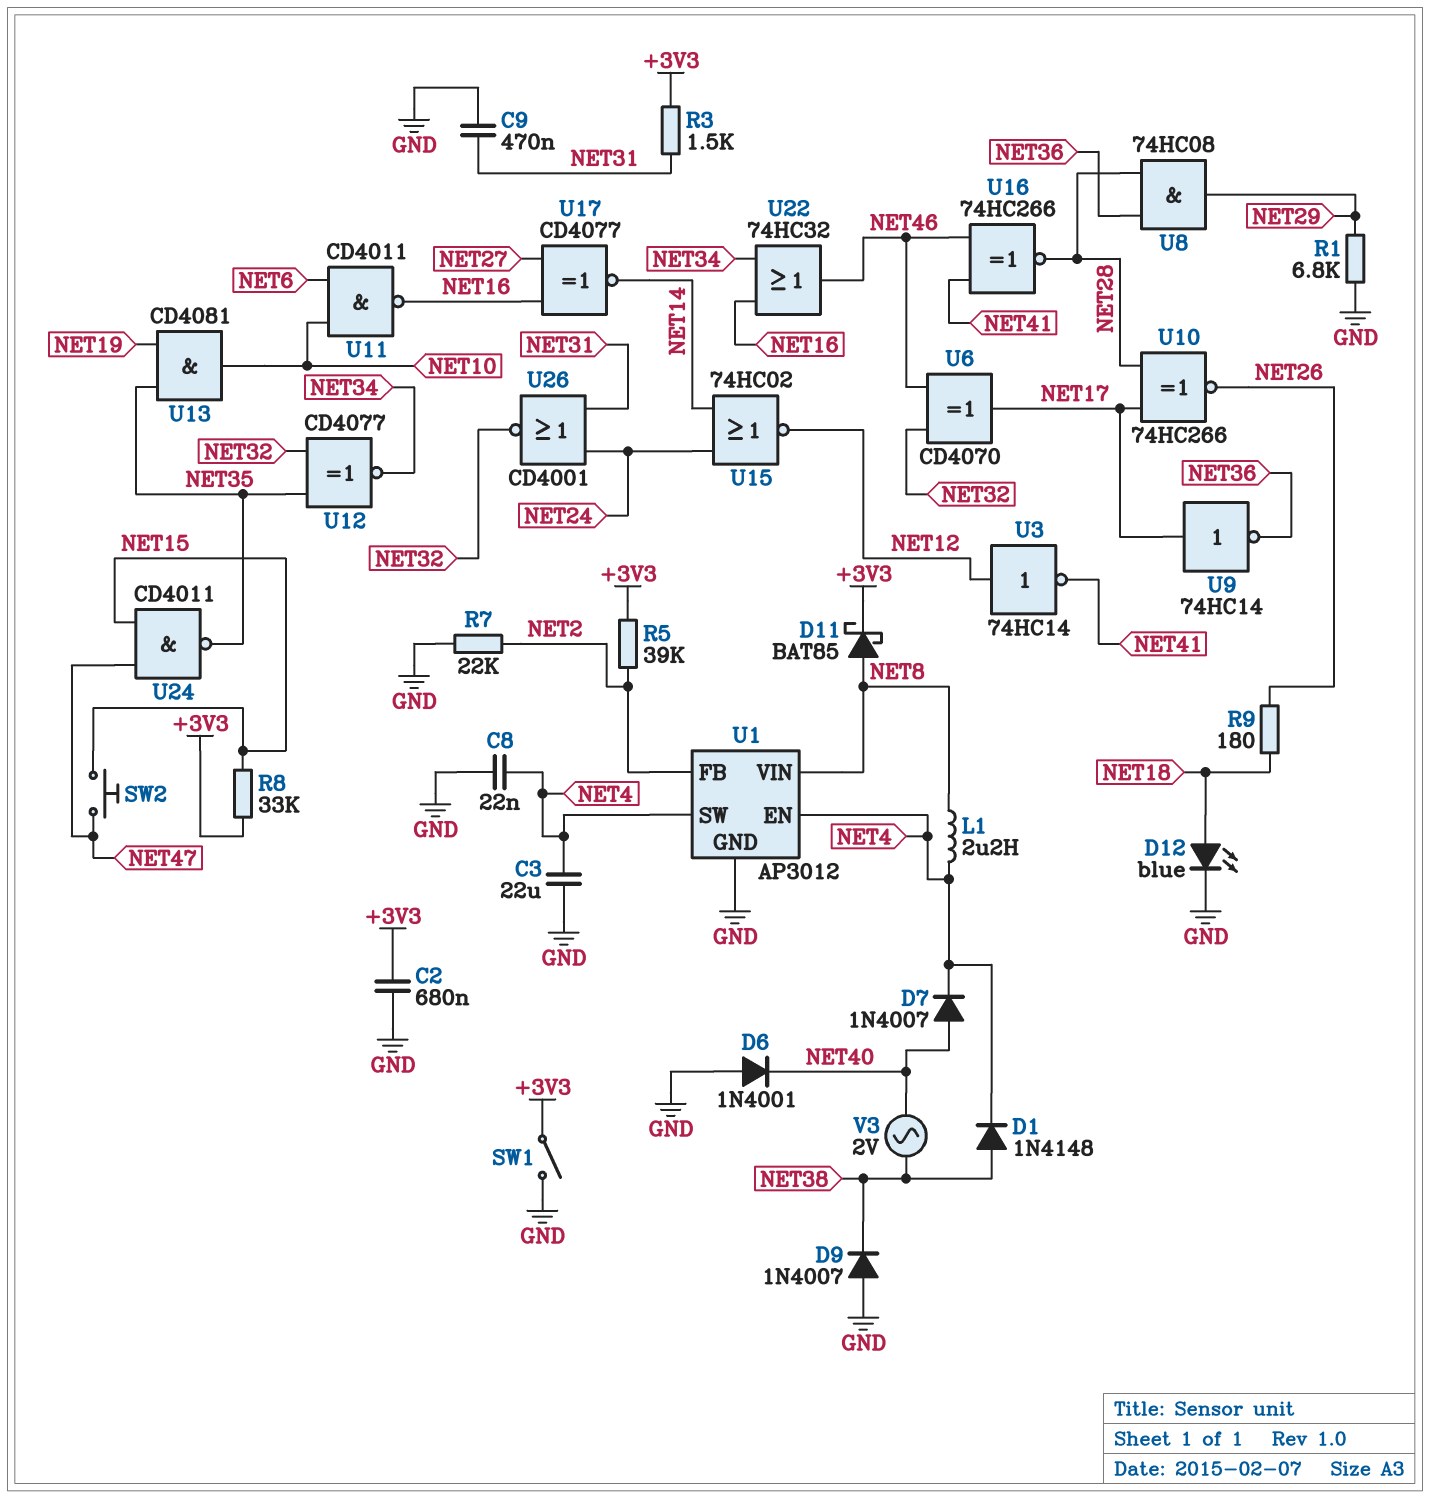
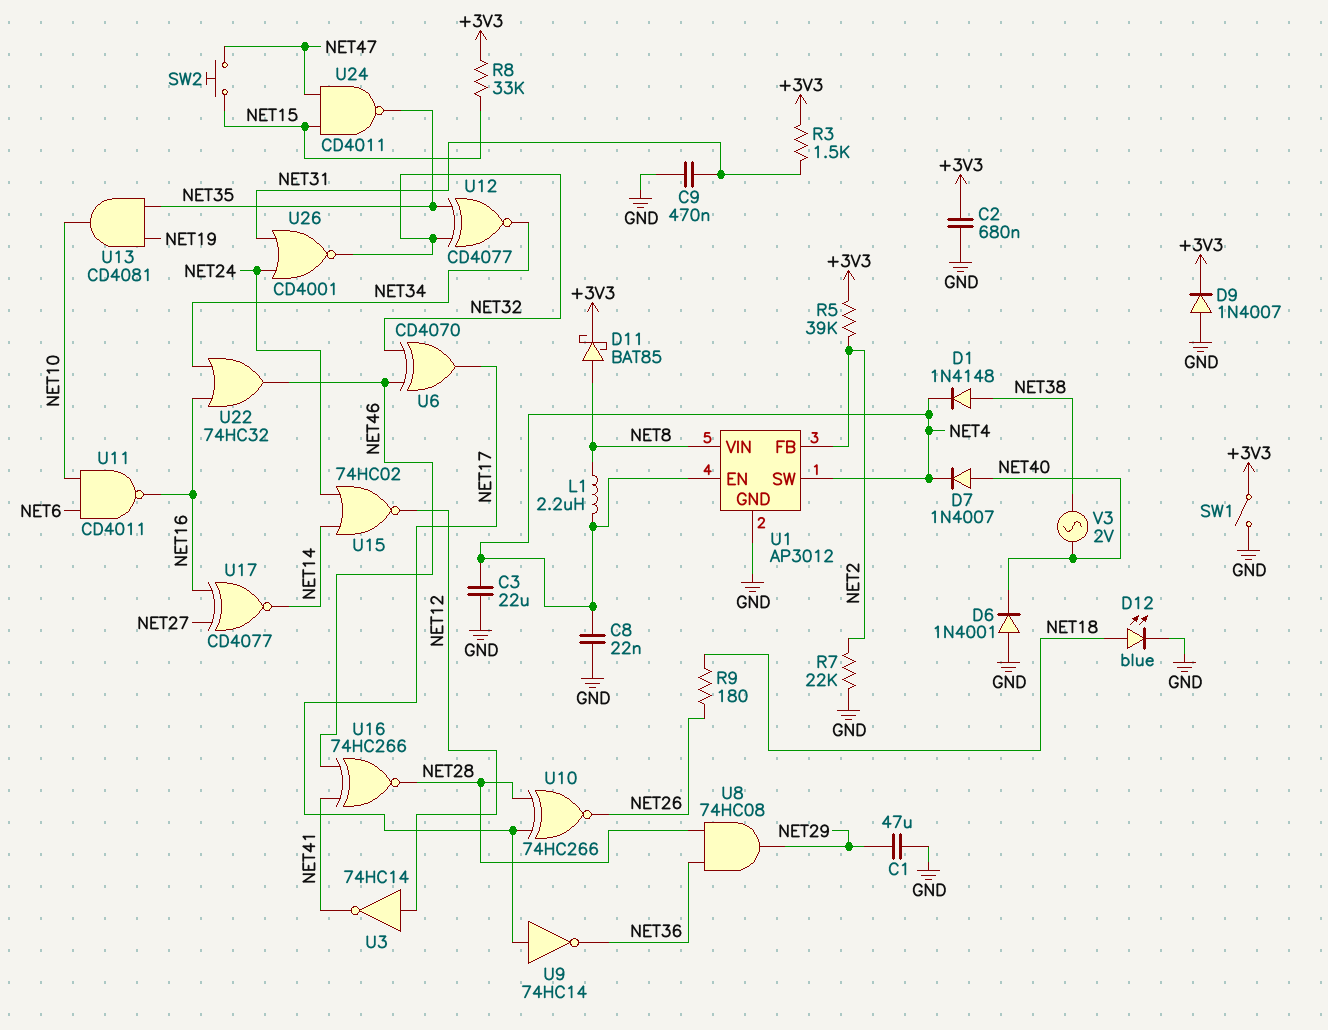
C1: none -> 47uF (GND, NET29)
D9: diode 1N4007 (A GND, K NET38) -> diode 1N4007 (A GND, K +3V3)
R1: 6.8k (GND, NET29) -> none

